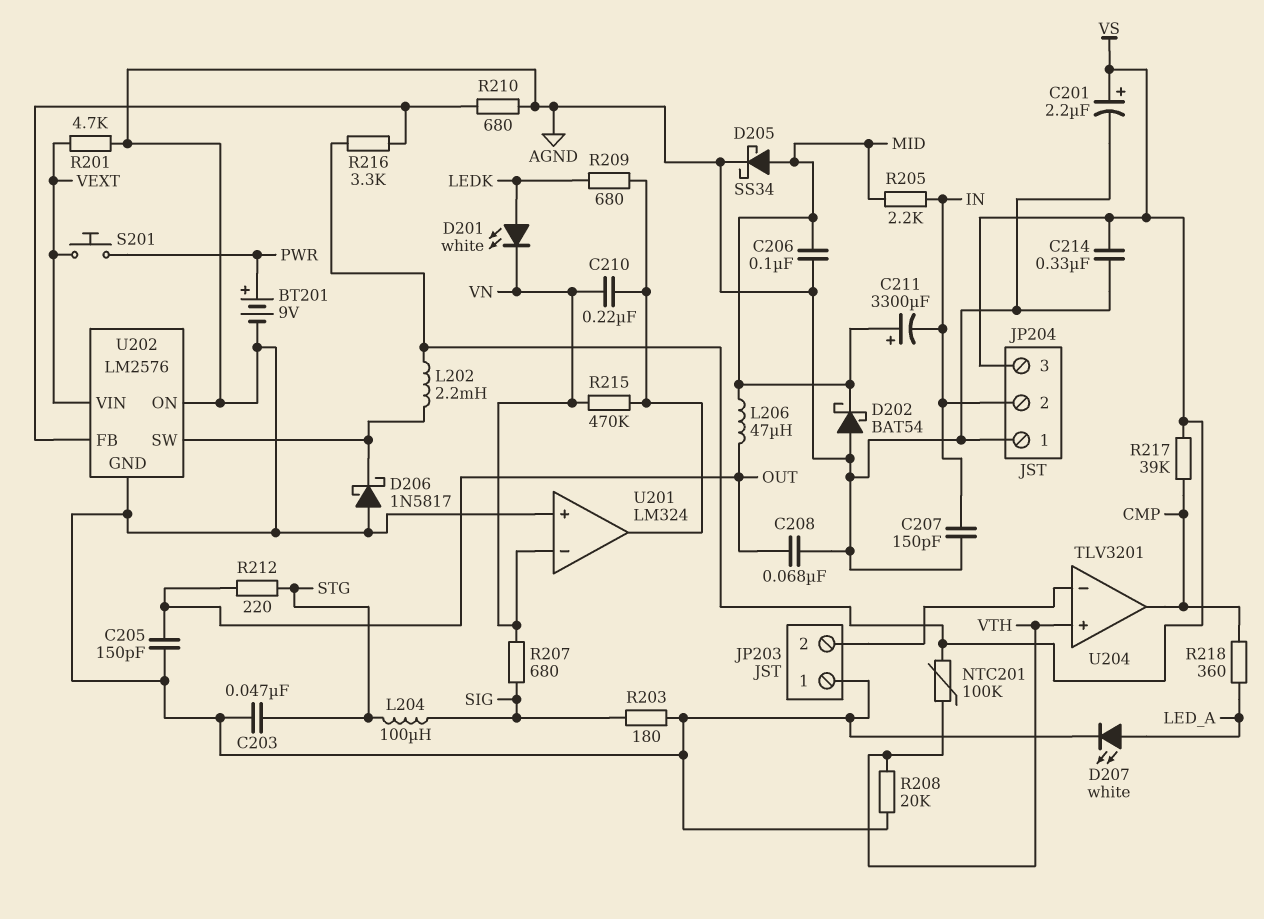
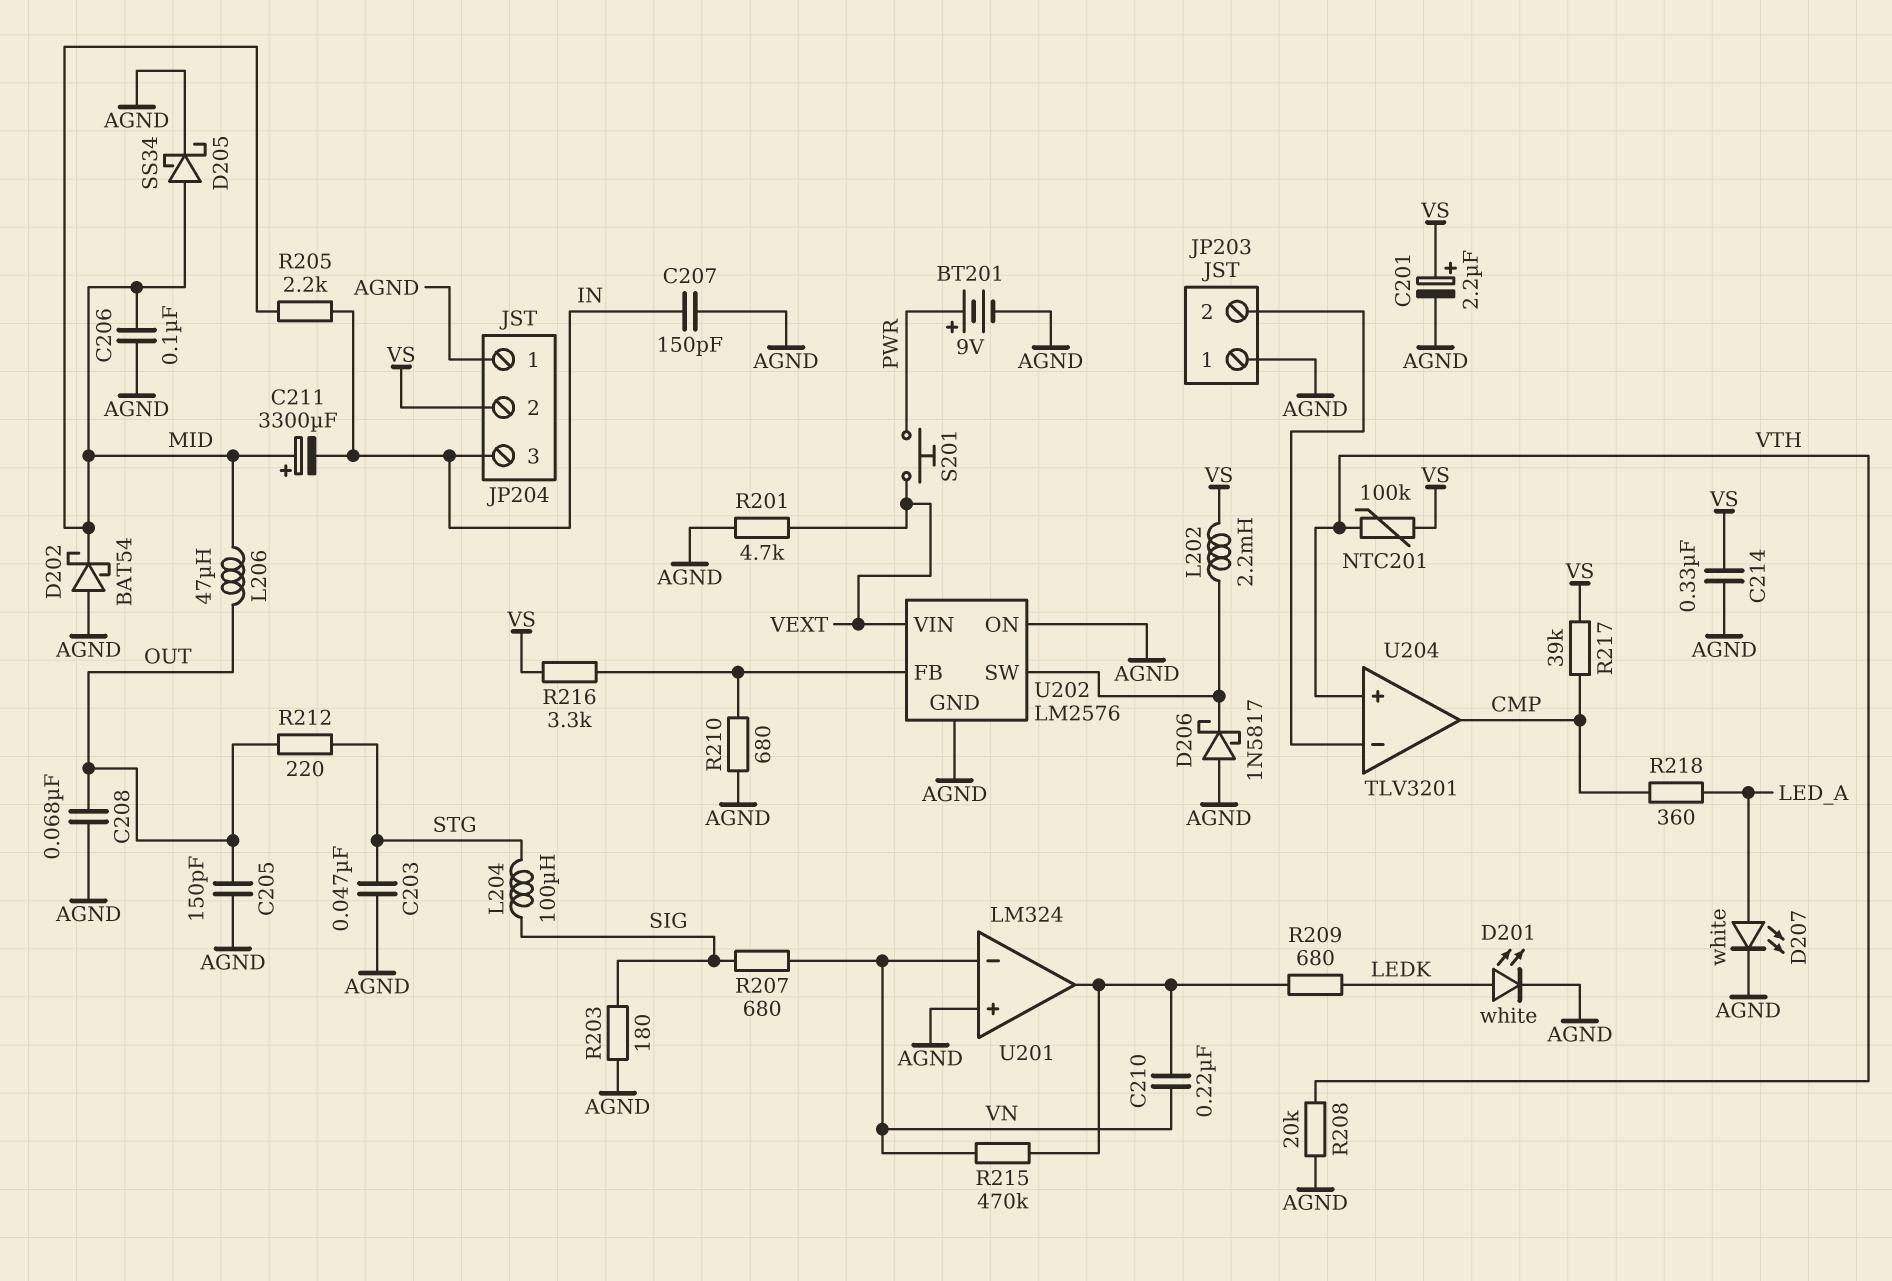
D201: LED white (A LEDK, K VN) -> LED white (A LEDK, K AGND)
JP204 pin 2: IN -> VS
JP204 pin 3: VS -> IN

